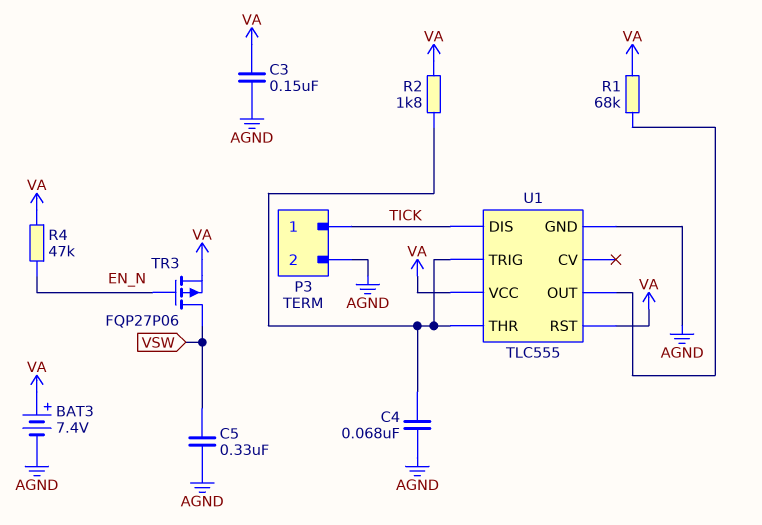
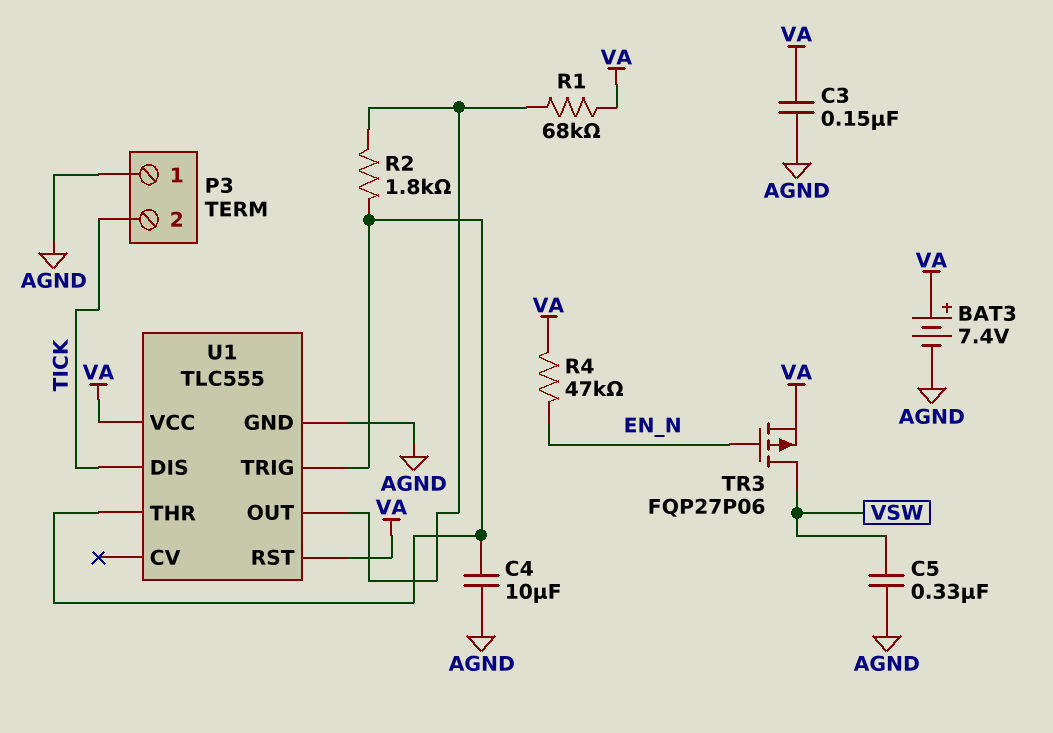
C4: 68nF (AGND, U1/THR) -> 10uF (AGND, U1/THR)
P3 pin 1: TICK -> AGND
P3 pin 2: AGND -> TICK
R2: 1.8k (U1/THR, VA) -> 1.8k (U1/OUT, U1/THR)

